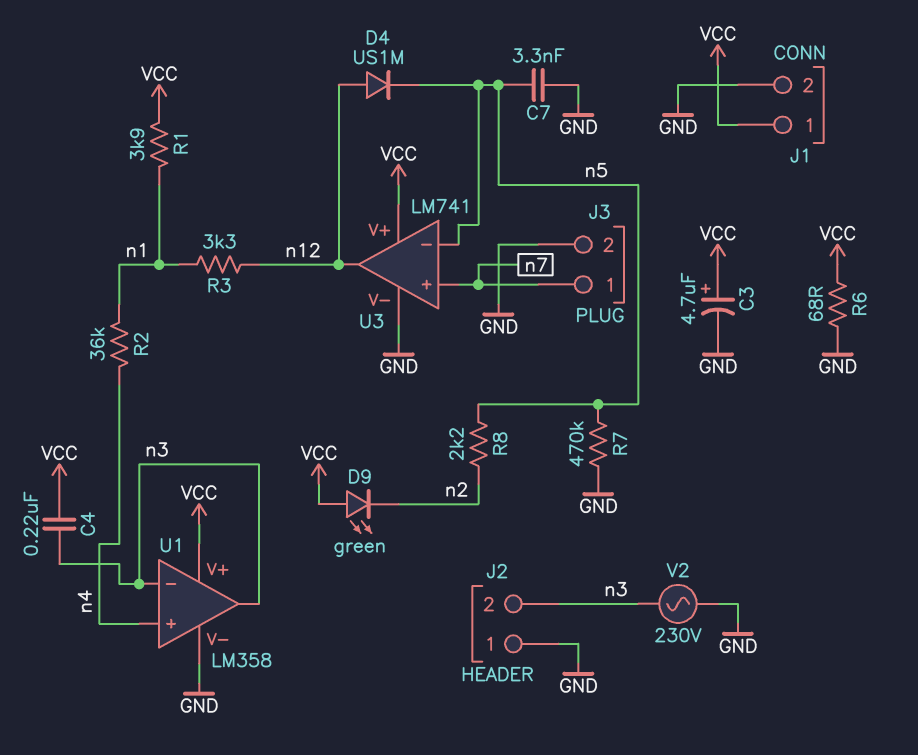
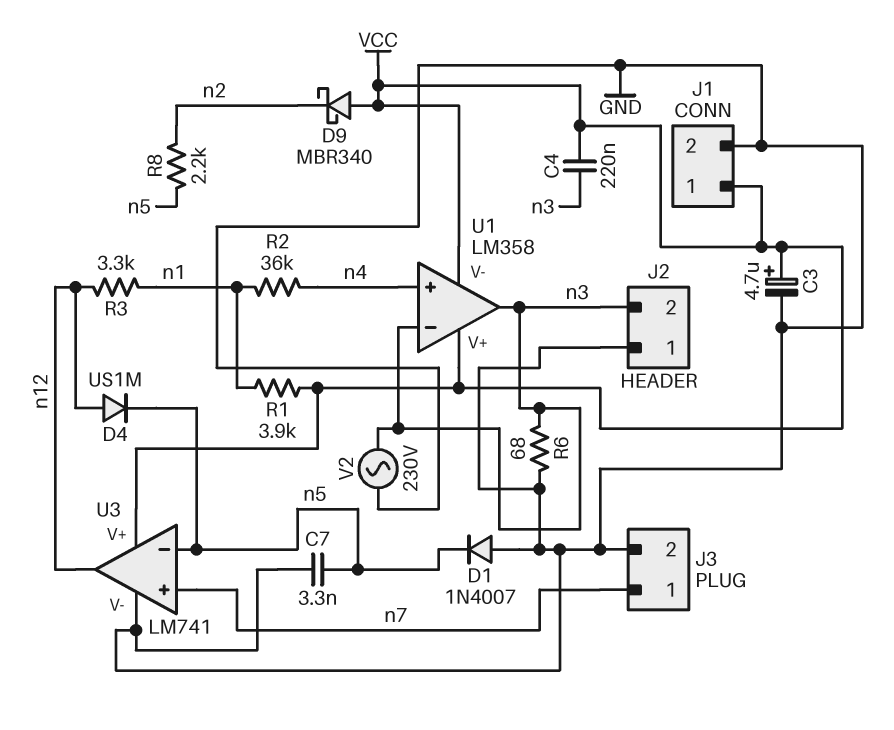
D1: none -> diode 1N4007 (A GND, K n5)
D9: LED green (A VCC, K n2) -> schottky MBR340 (A VCC, K n2)
R6: 68 (GND, VCC) -> 68 (GND, n3)
R7: 470k (GND, n5) -> none
U1 pin V-: GND -> VCC

